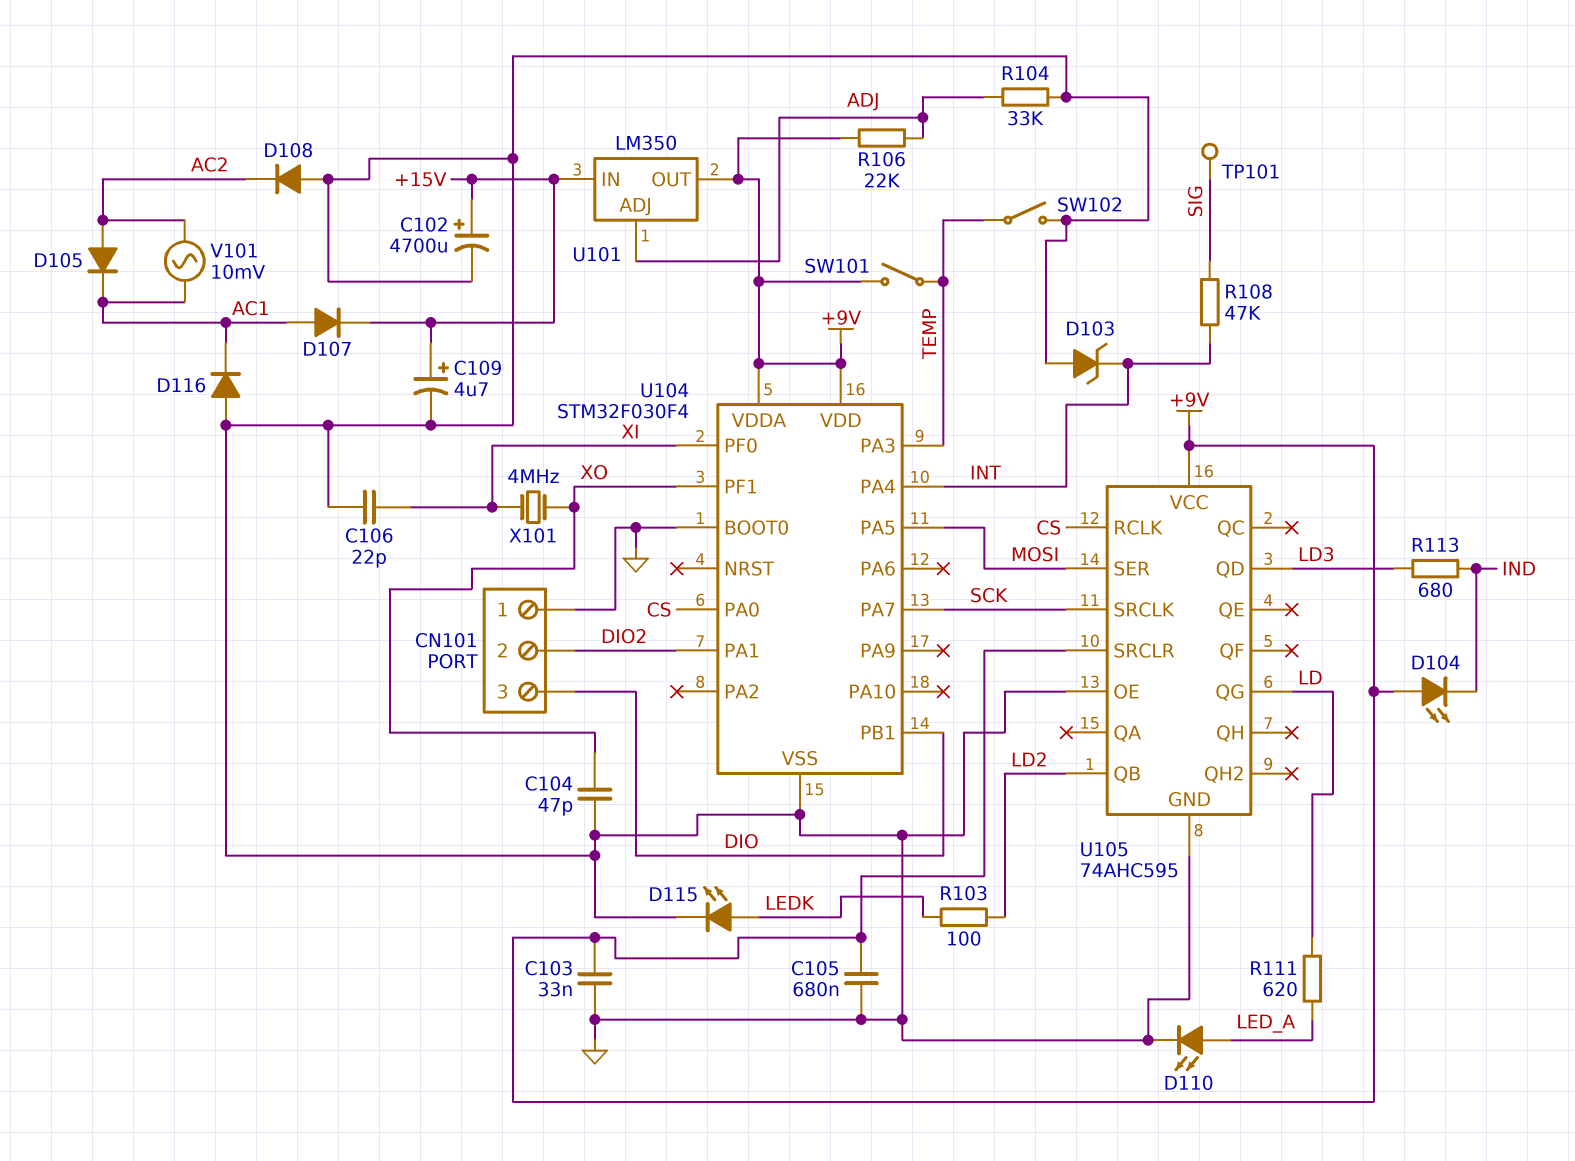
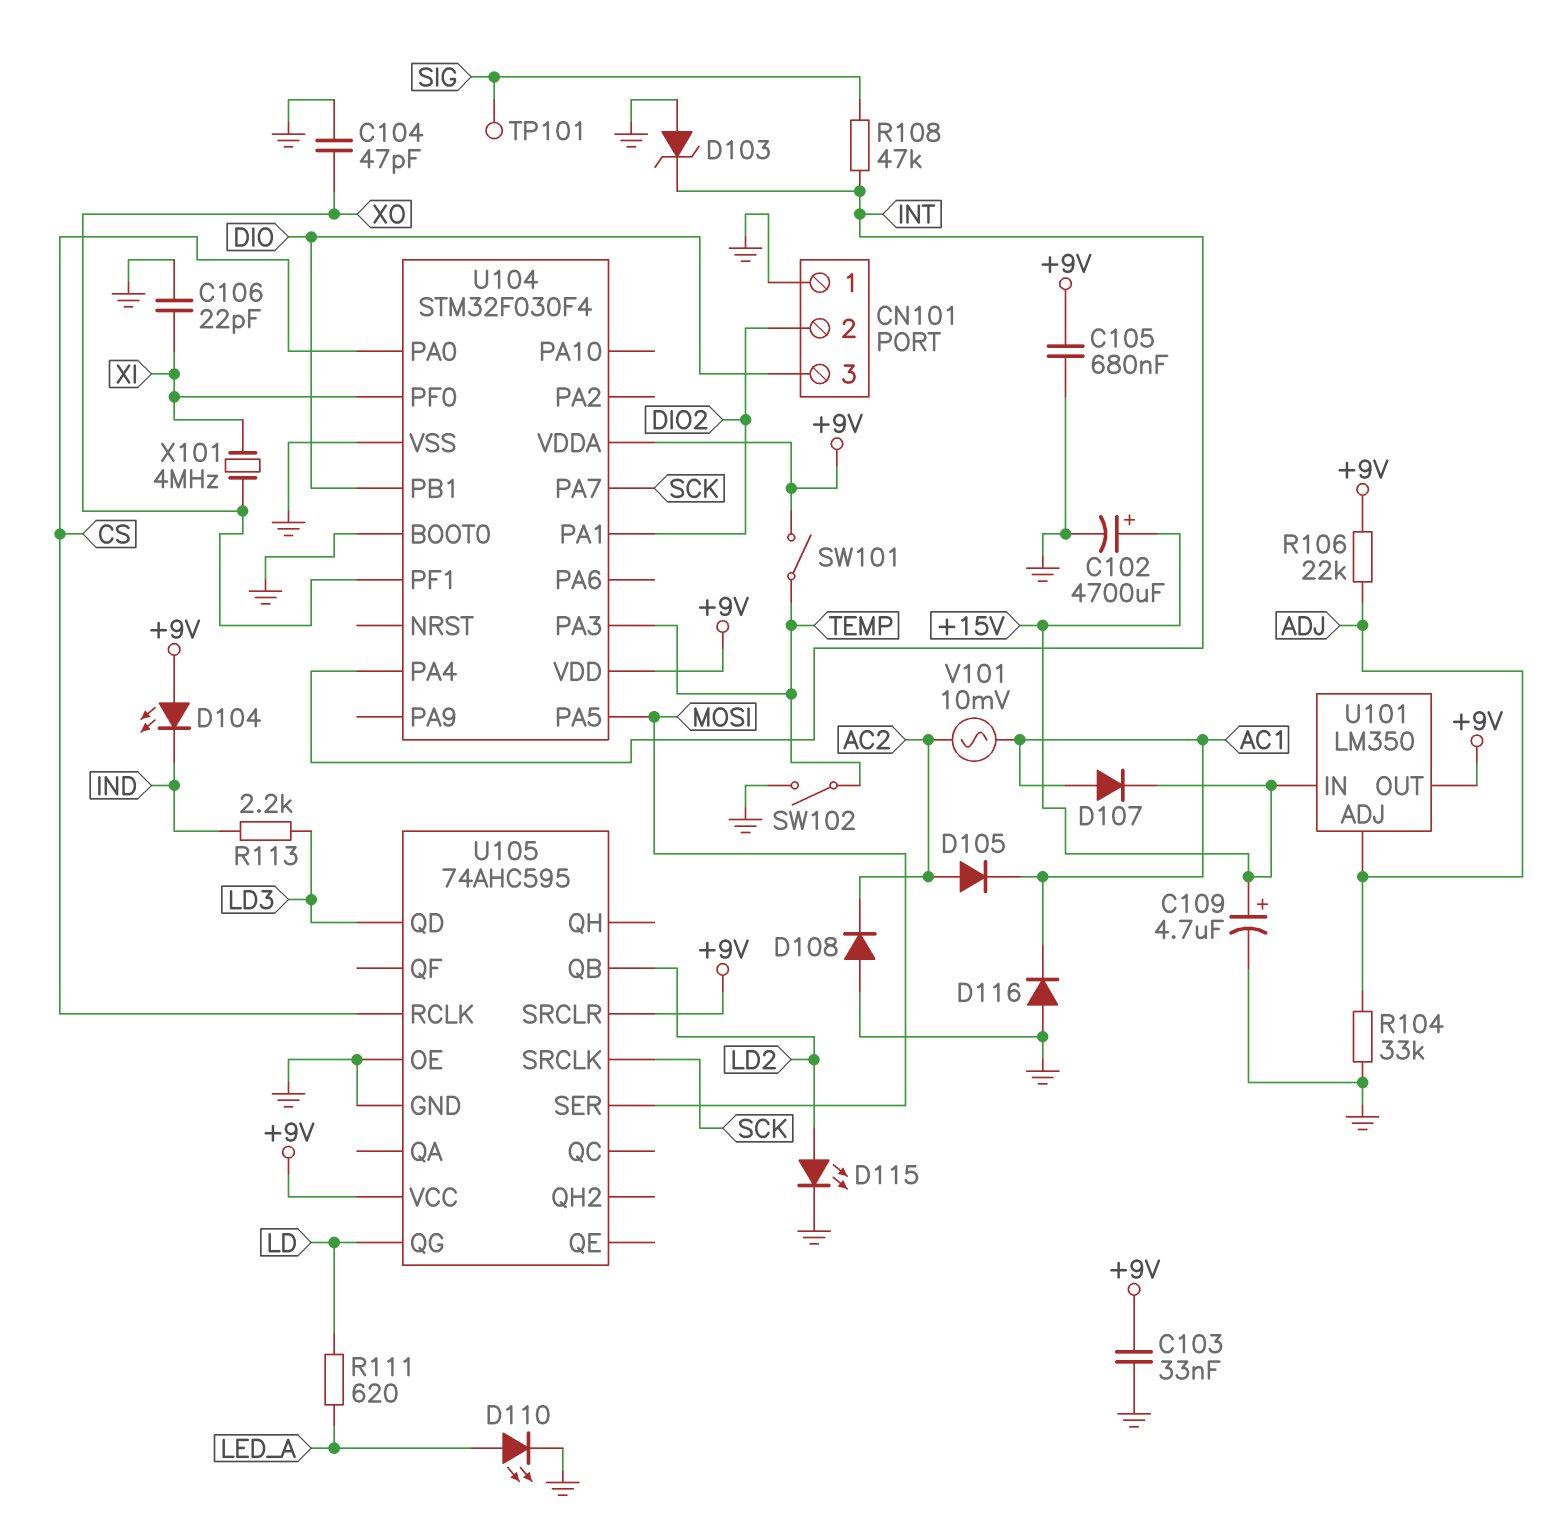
D115: LED (A LEDK, K GND) -> LED (A LD2, K GND)
R103: 100 (LD2, LEDK) -> none
R113: 680 (IND, LD3) -> 2.2k (IND, LD3)

